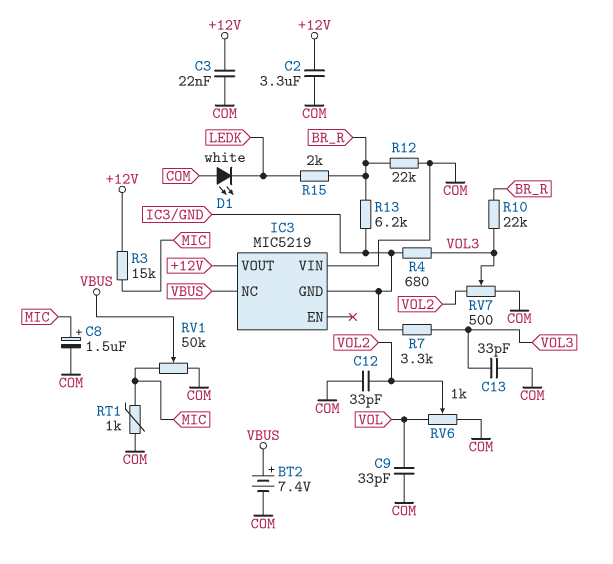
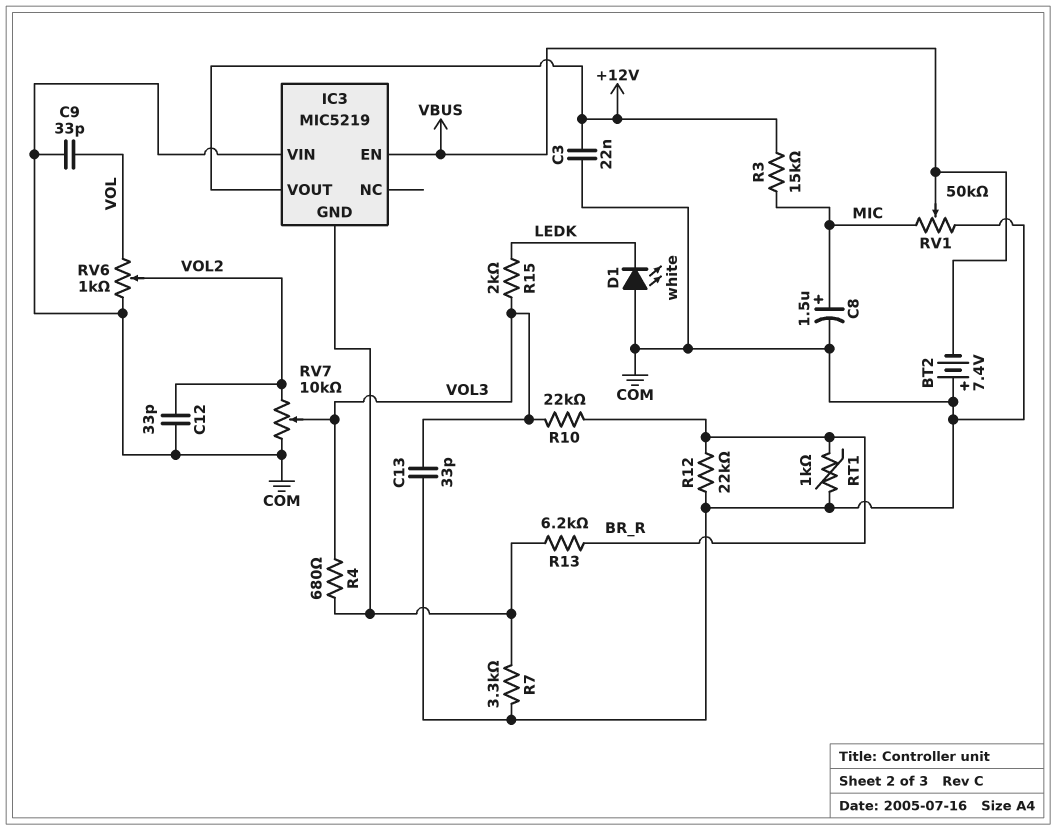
BT2: 7.4V (plus VBUS, minus COM) -> 7.4V (plus COM, minus VBUS)
C2: 3.3uF (+12V, COM) -> none
IC3 pin EN: none -> VBUS
IC3 pin NC: VBUS -> none
R7: 3.3k (IC3/GND, VOL3) -> 3.3k (COM, IC3/GND)
R15: 2k (BR_R, LEDK) -> 2k (LEDK, VOL3)
RT1: 1k (COM, MIC) -> 1k (BR_R, COM)
RV7: 500 (COM, VOL2, wiper VOL3) -> 10k (COM, VOL2, wiper VOL3)

